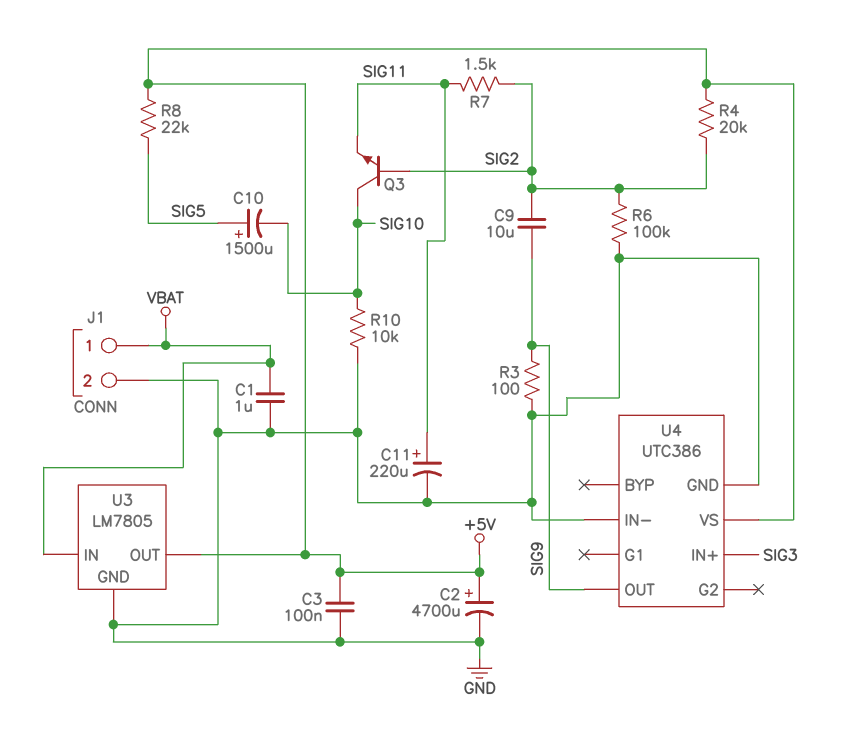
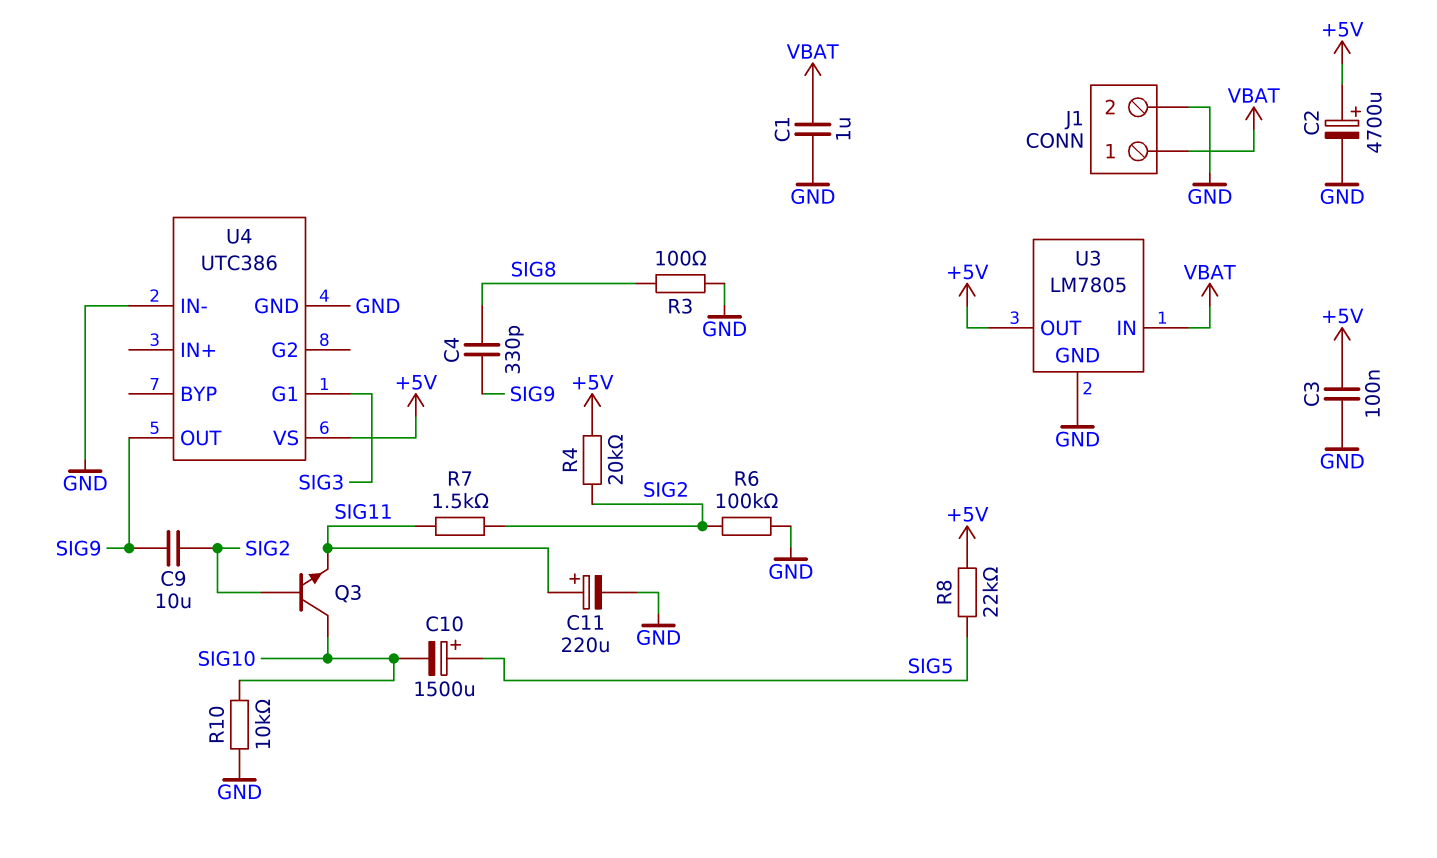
C4: none -> 330pF (SIG8, SIG9)
R3: 100 (GND, SIG9) -> 100 (GND, SIG8)
U4 pin G1: none -> SIG3
U4 pin IN+: SIG3 -> none

